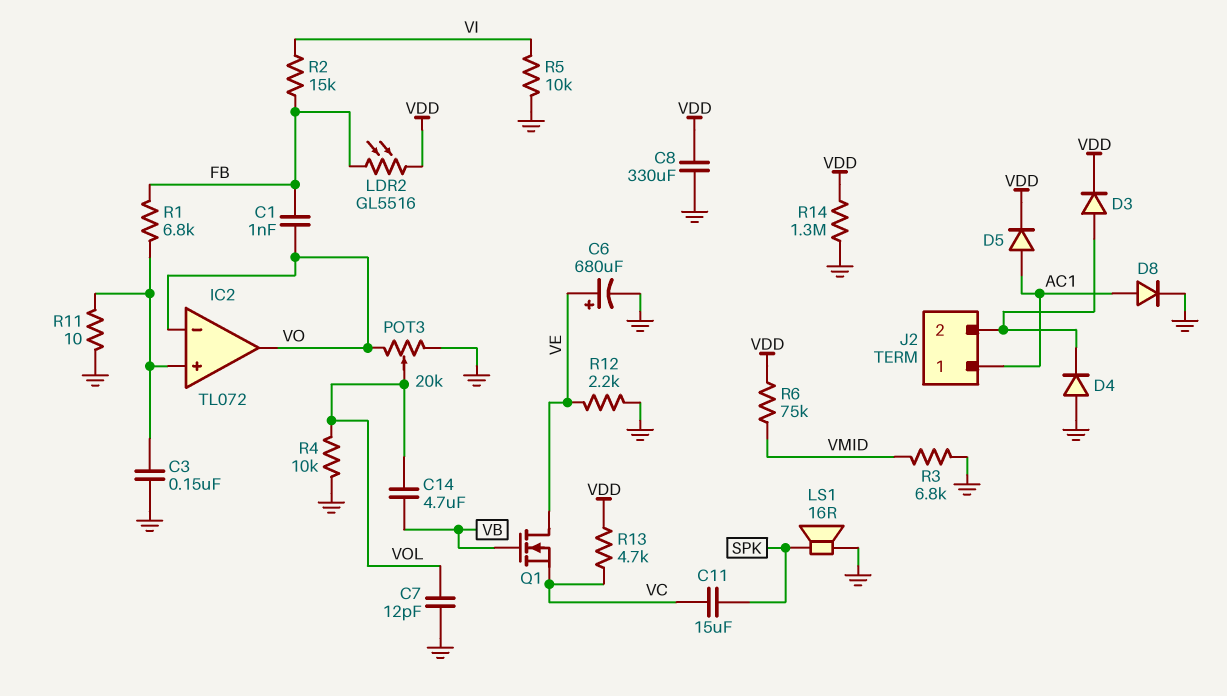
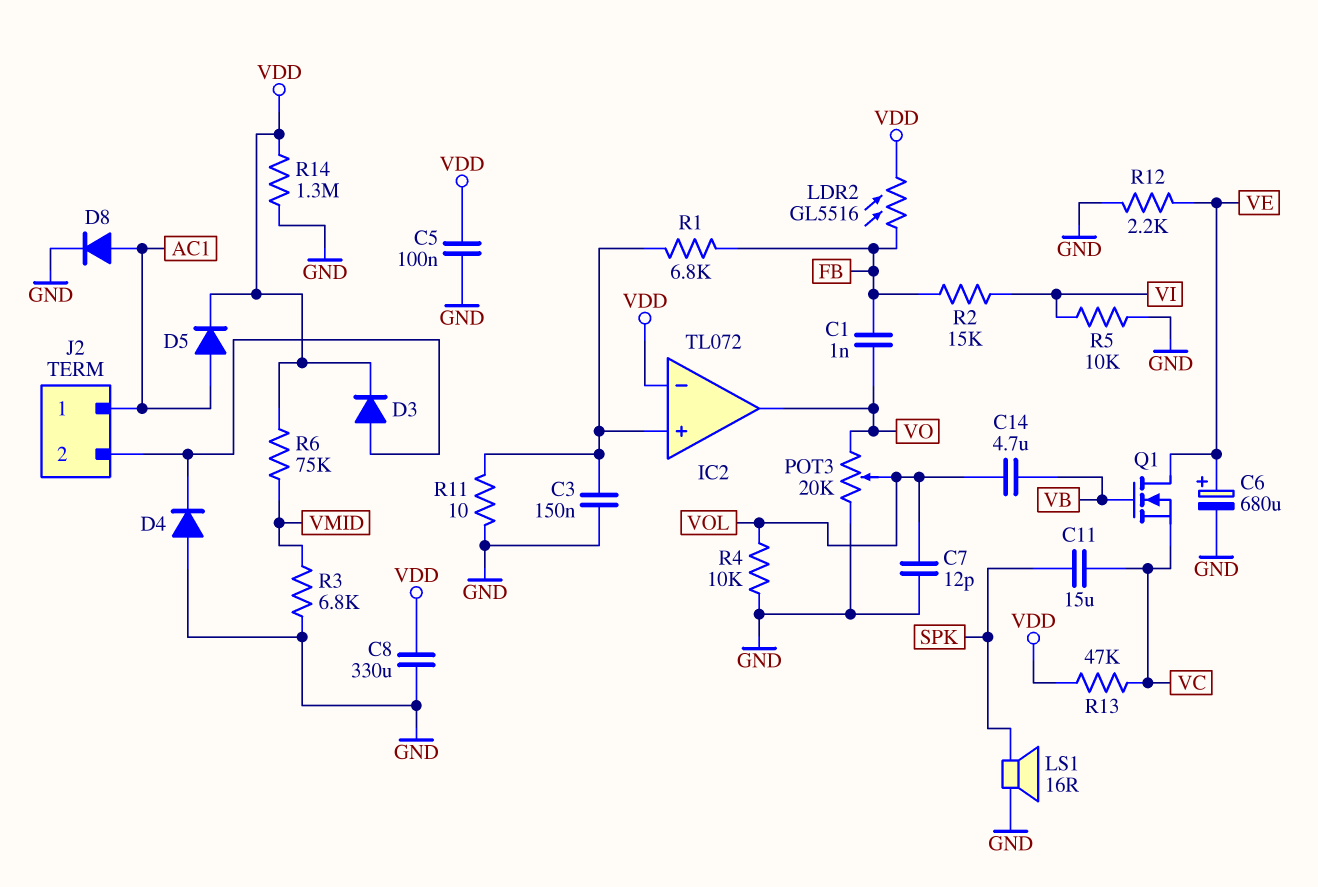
C5: none -> 100nF (GND, VDD)
IC2 pin in-: VO -> VDD
R13: 4.7k (VC, VDD) -> 47k (VC, VDD)

